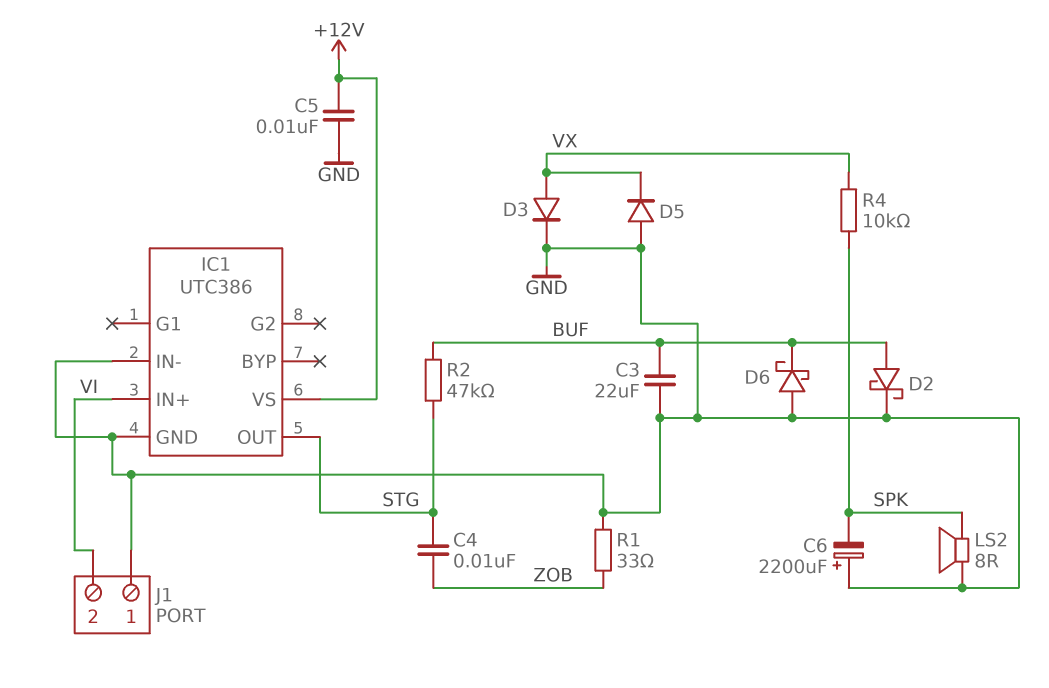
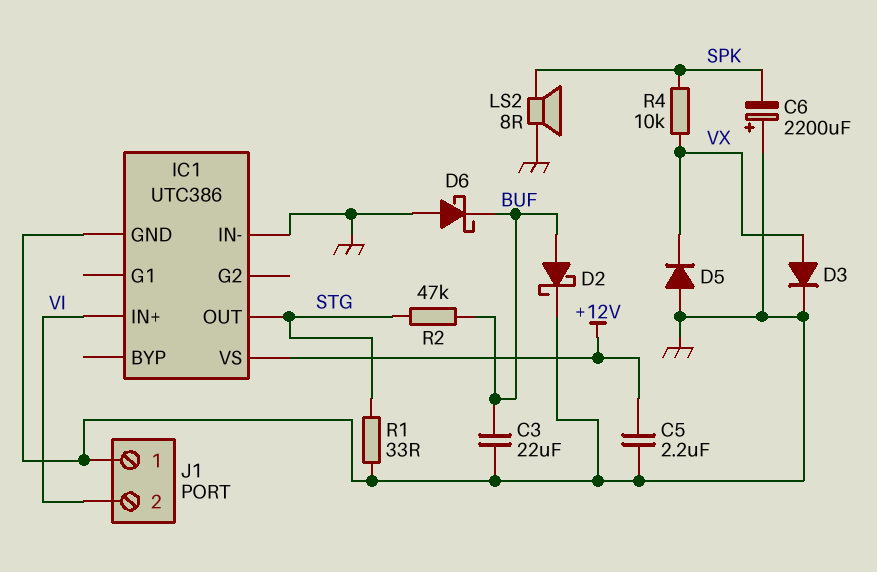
C4: 10nF (STG, ZOB) -> none
C5: 10nF (+12V, GND) -> 2.2uF (+12V, GND)
R1: 33 (GND, ZOB) -> 33 (GND, STG)

